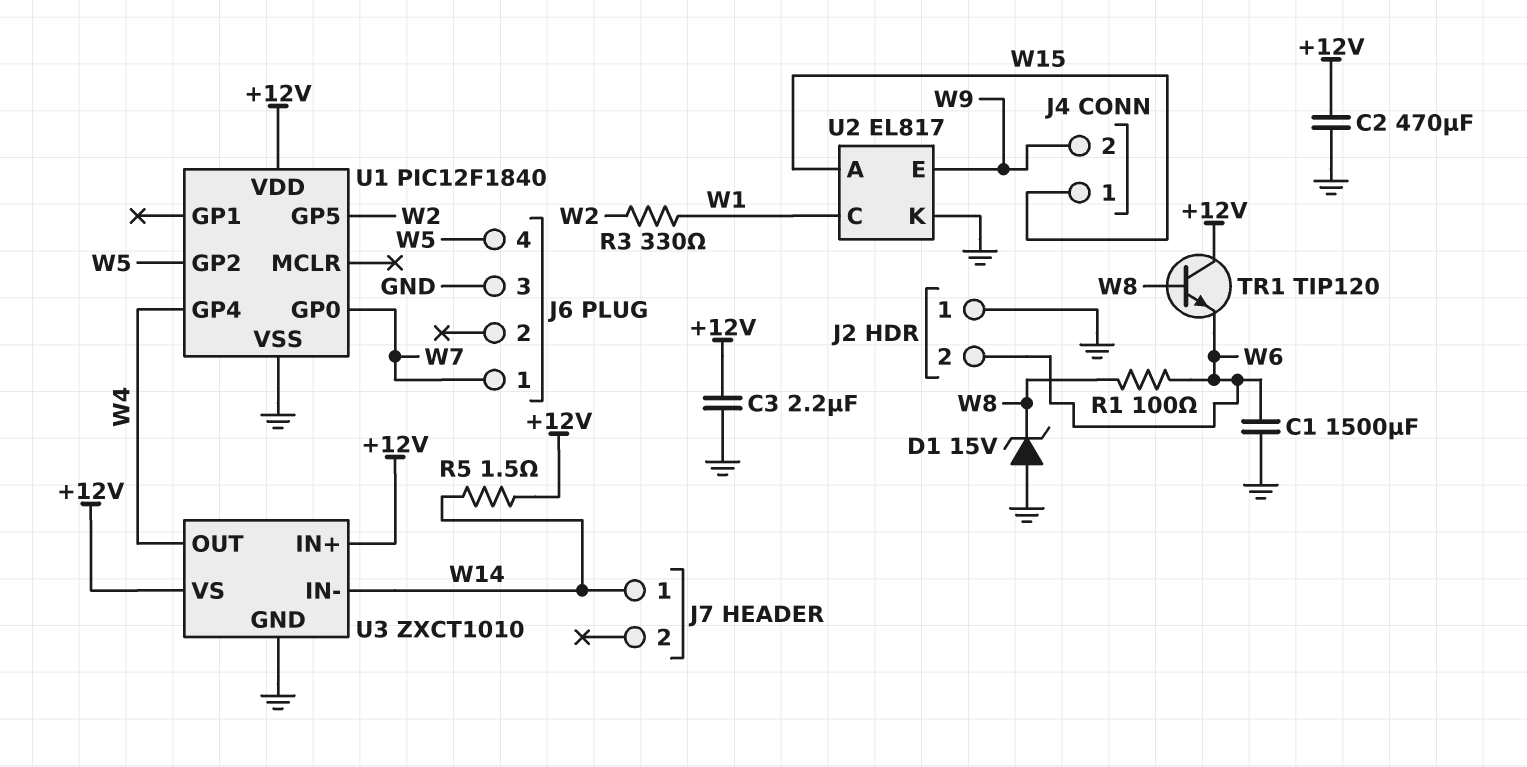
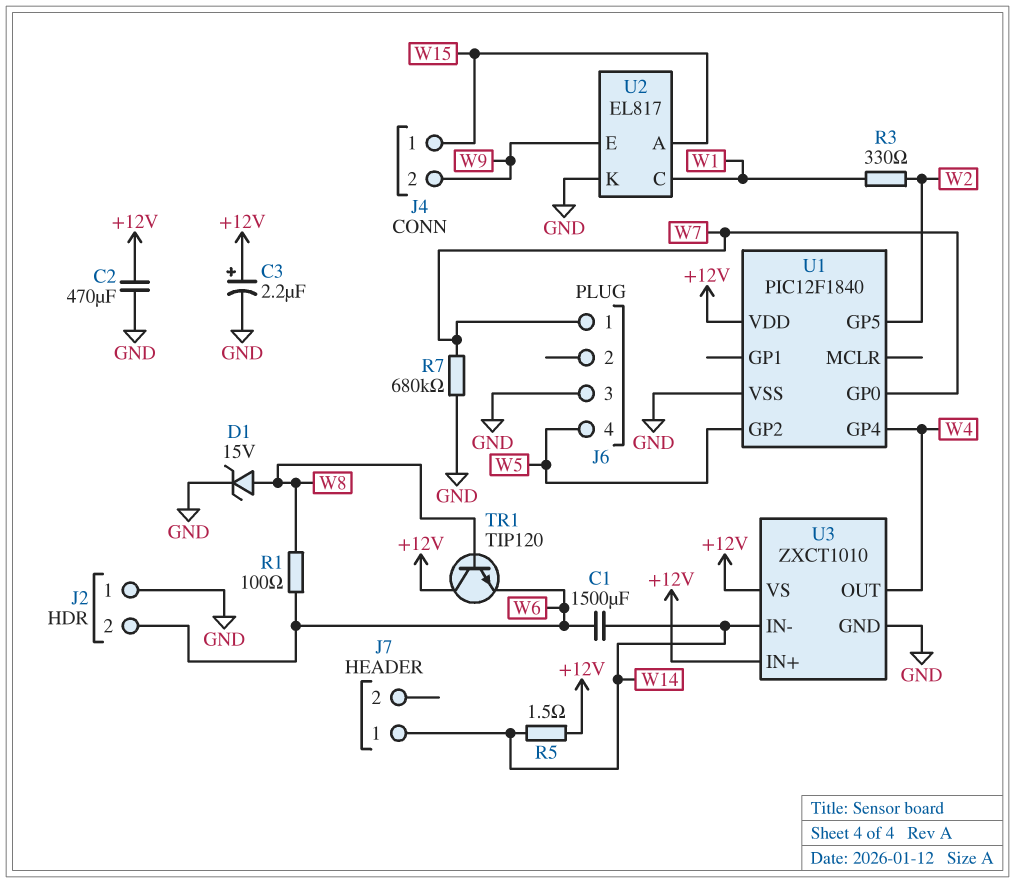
C1: 1500uF (GND, W6) -> 1500uF (W6, W14)
C3: 2.2uF (+12V, GND) -> 2.2uF (plus +12V, minus GND)
D1: zener 15V (A GND, K W8) -> zener 15V (A W8, K GND)
R7: none -> 680k (GND, W7)

